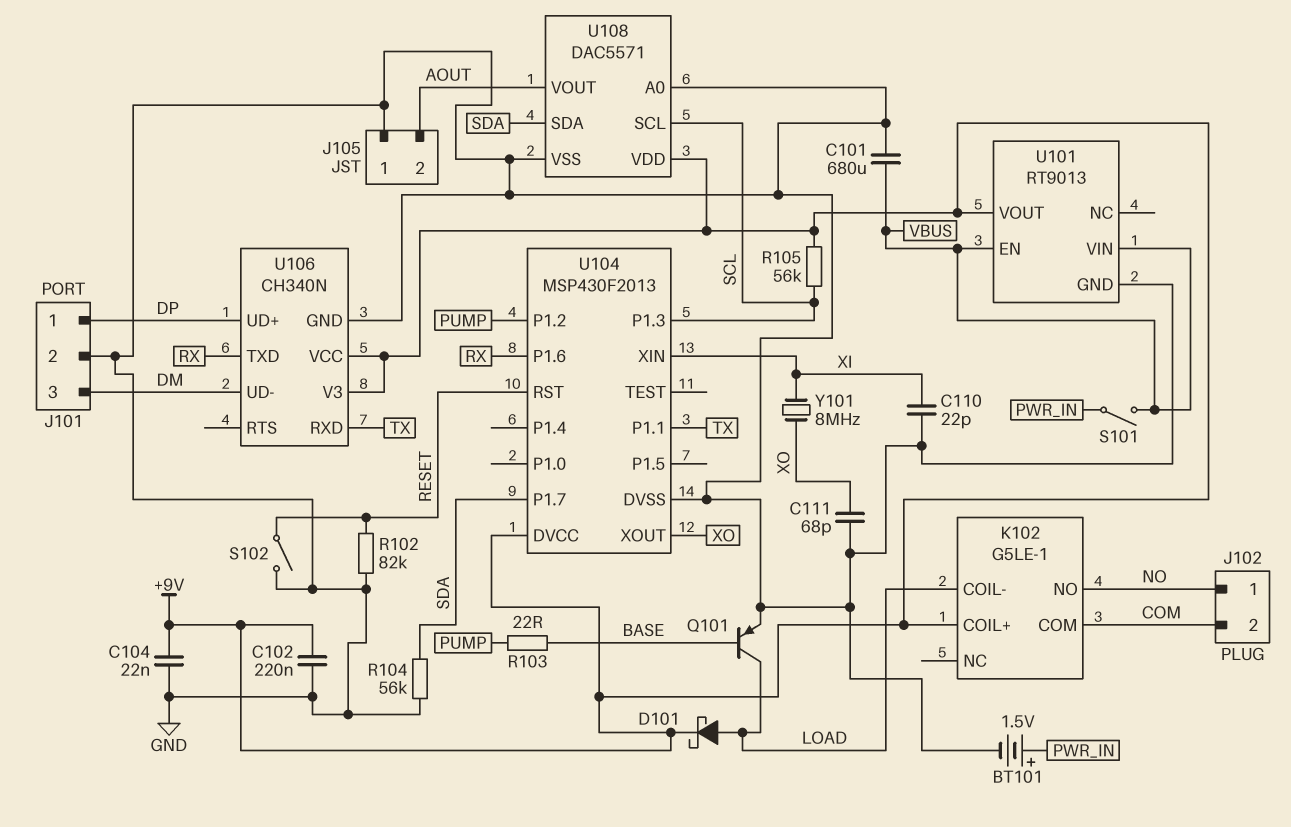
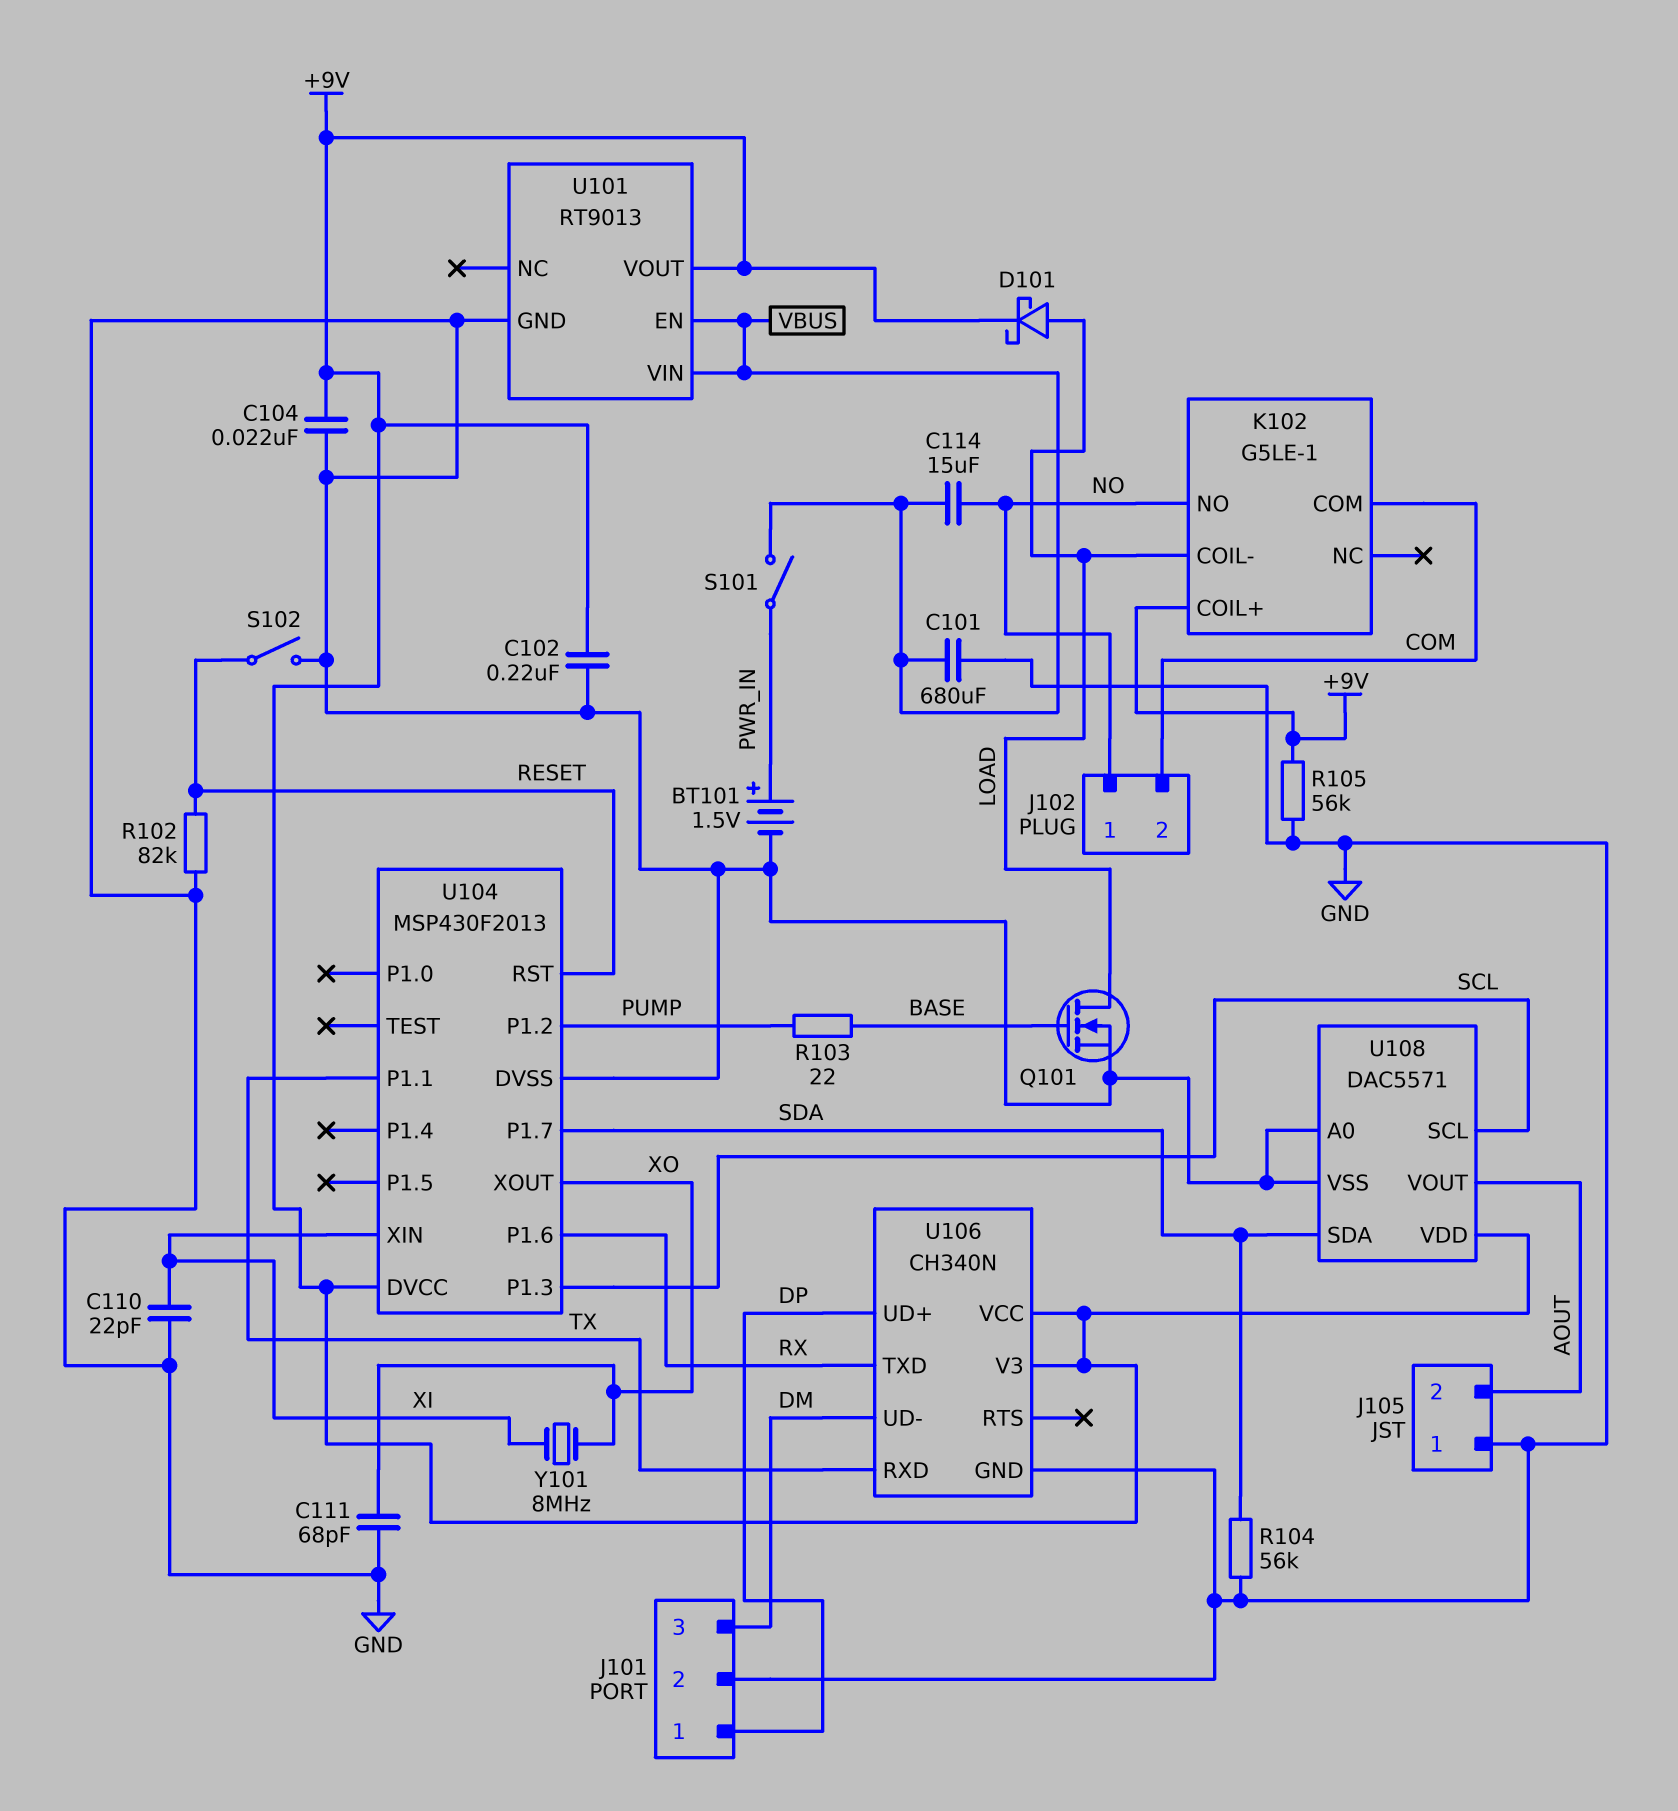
C114: none -> 15uF (NO, VBUS)
Q101: PNP (B BASE, C LOAD, E GND) -> NMOS (G BASE, D LOAD, S GND)
R105: 56k (+9V, SCL) -> 56k (+9V, GND)

